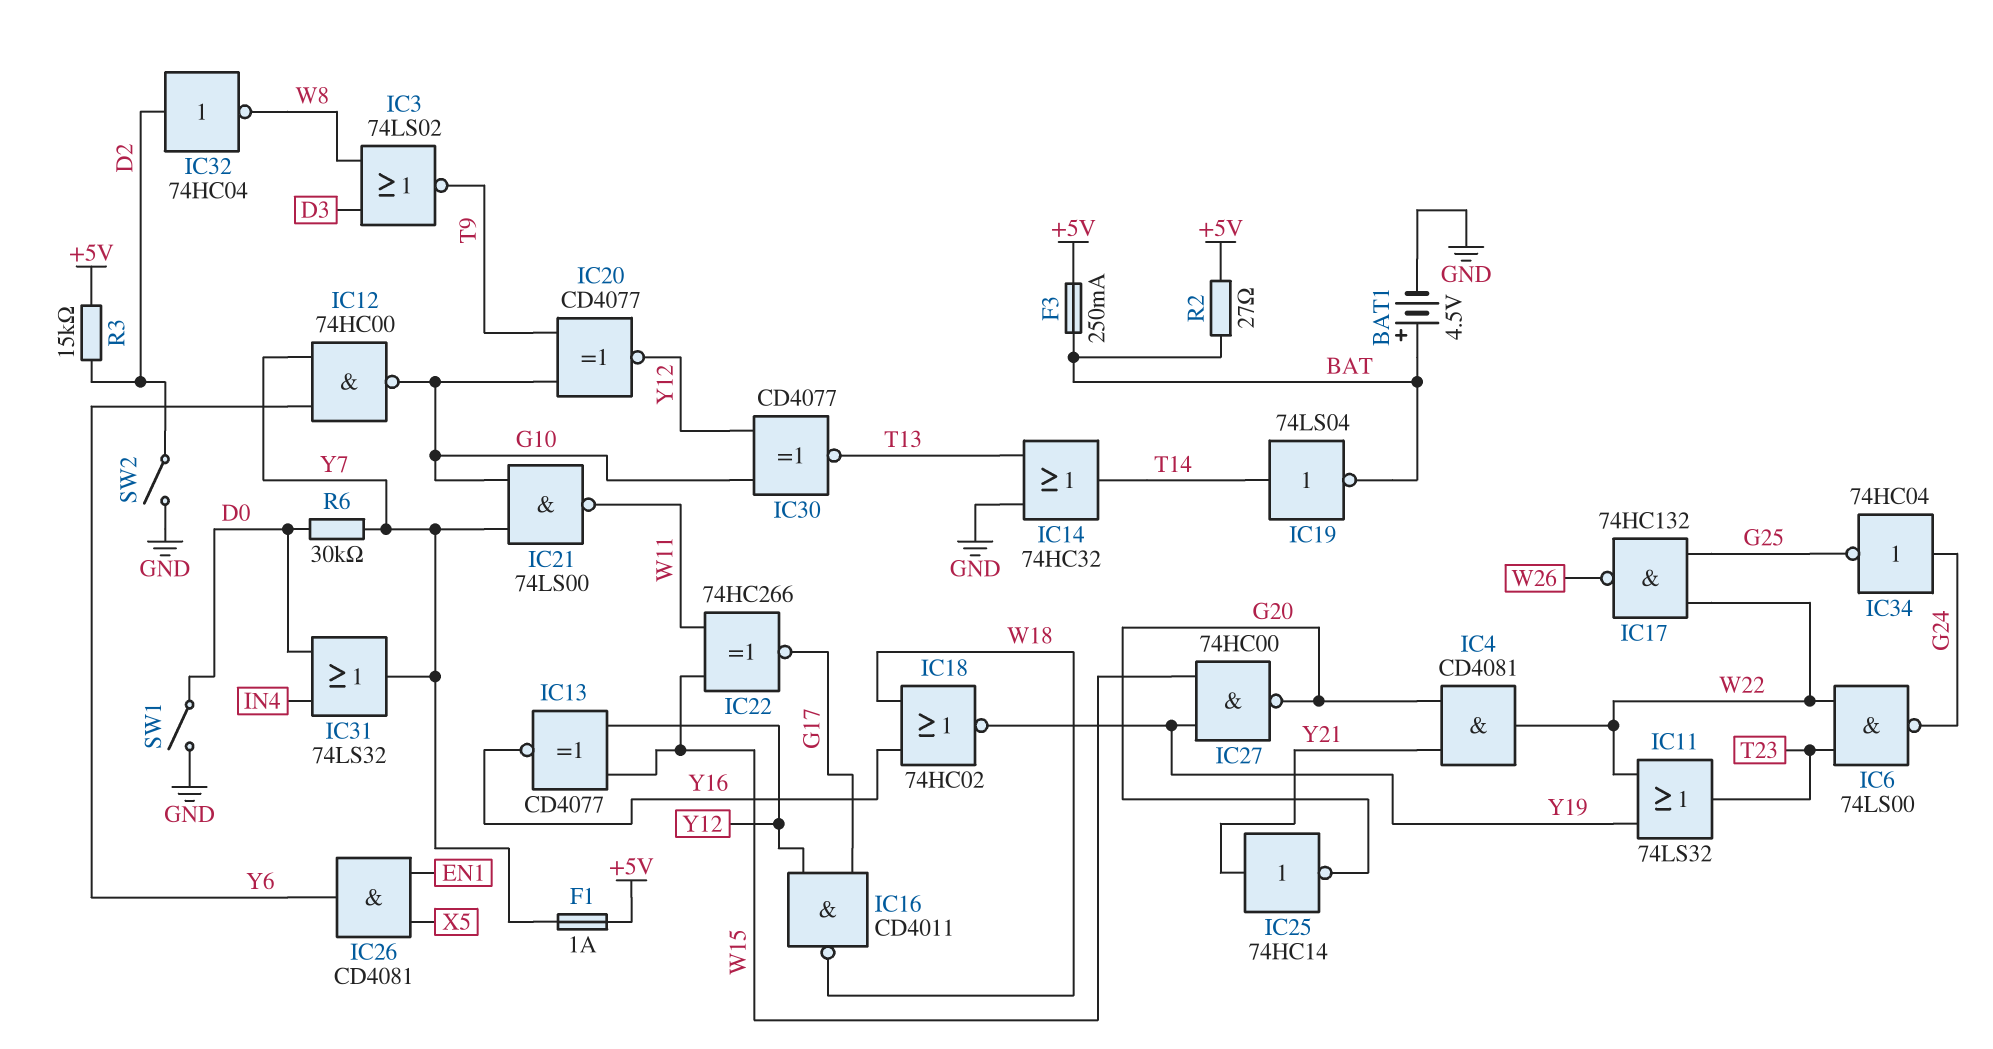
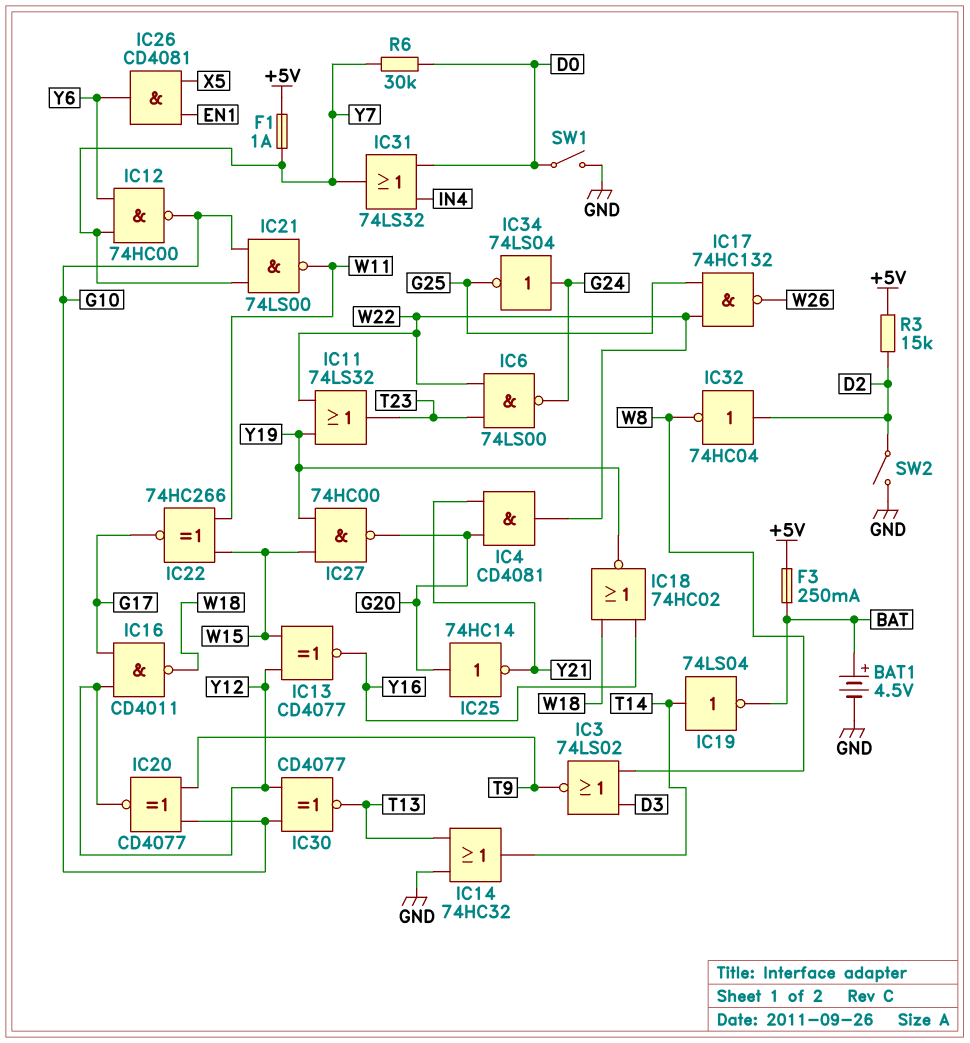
IC25: NOT 74HC14 (in Y21, out G20) -> NOT 74HC14 (in G20, out Y21)
IC34: NOT 74HC04 (in G24, out G25) -> NOT 74LS04 (in G24, out G25)
R2: 27 (+5V, BAT) -> none

